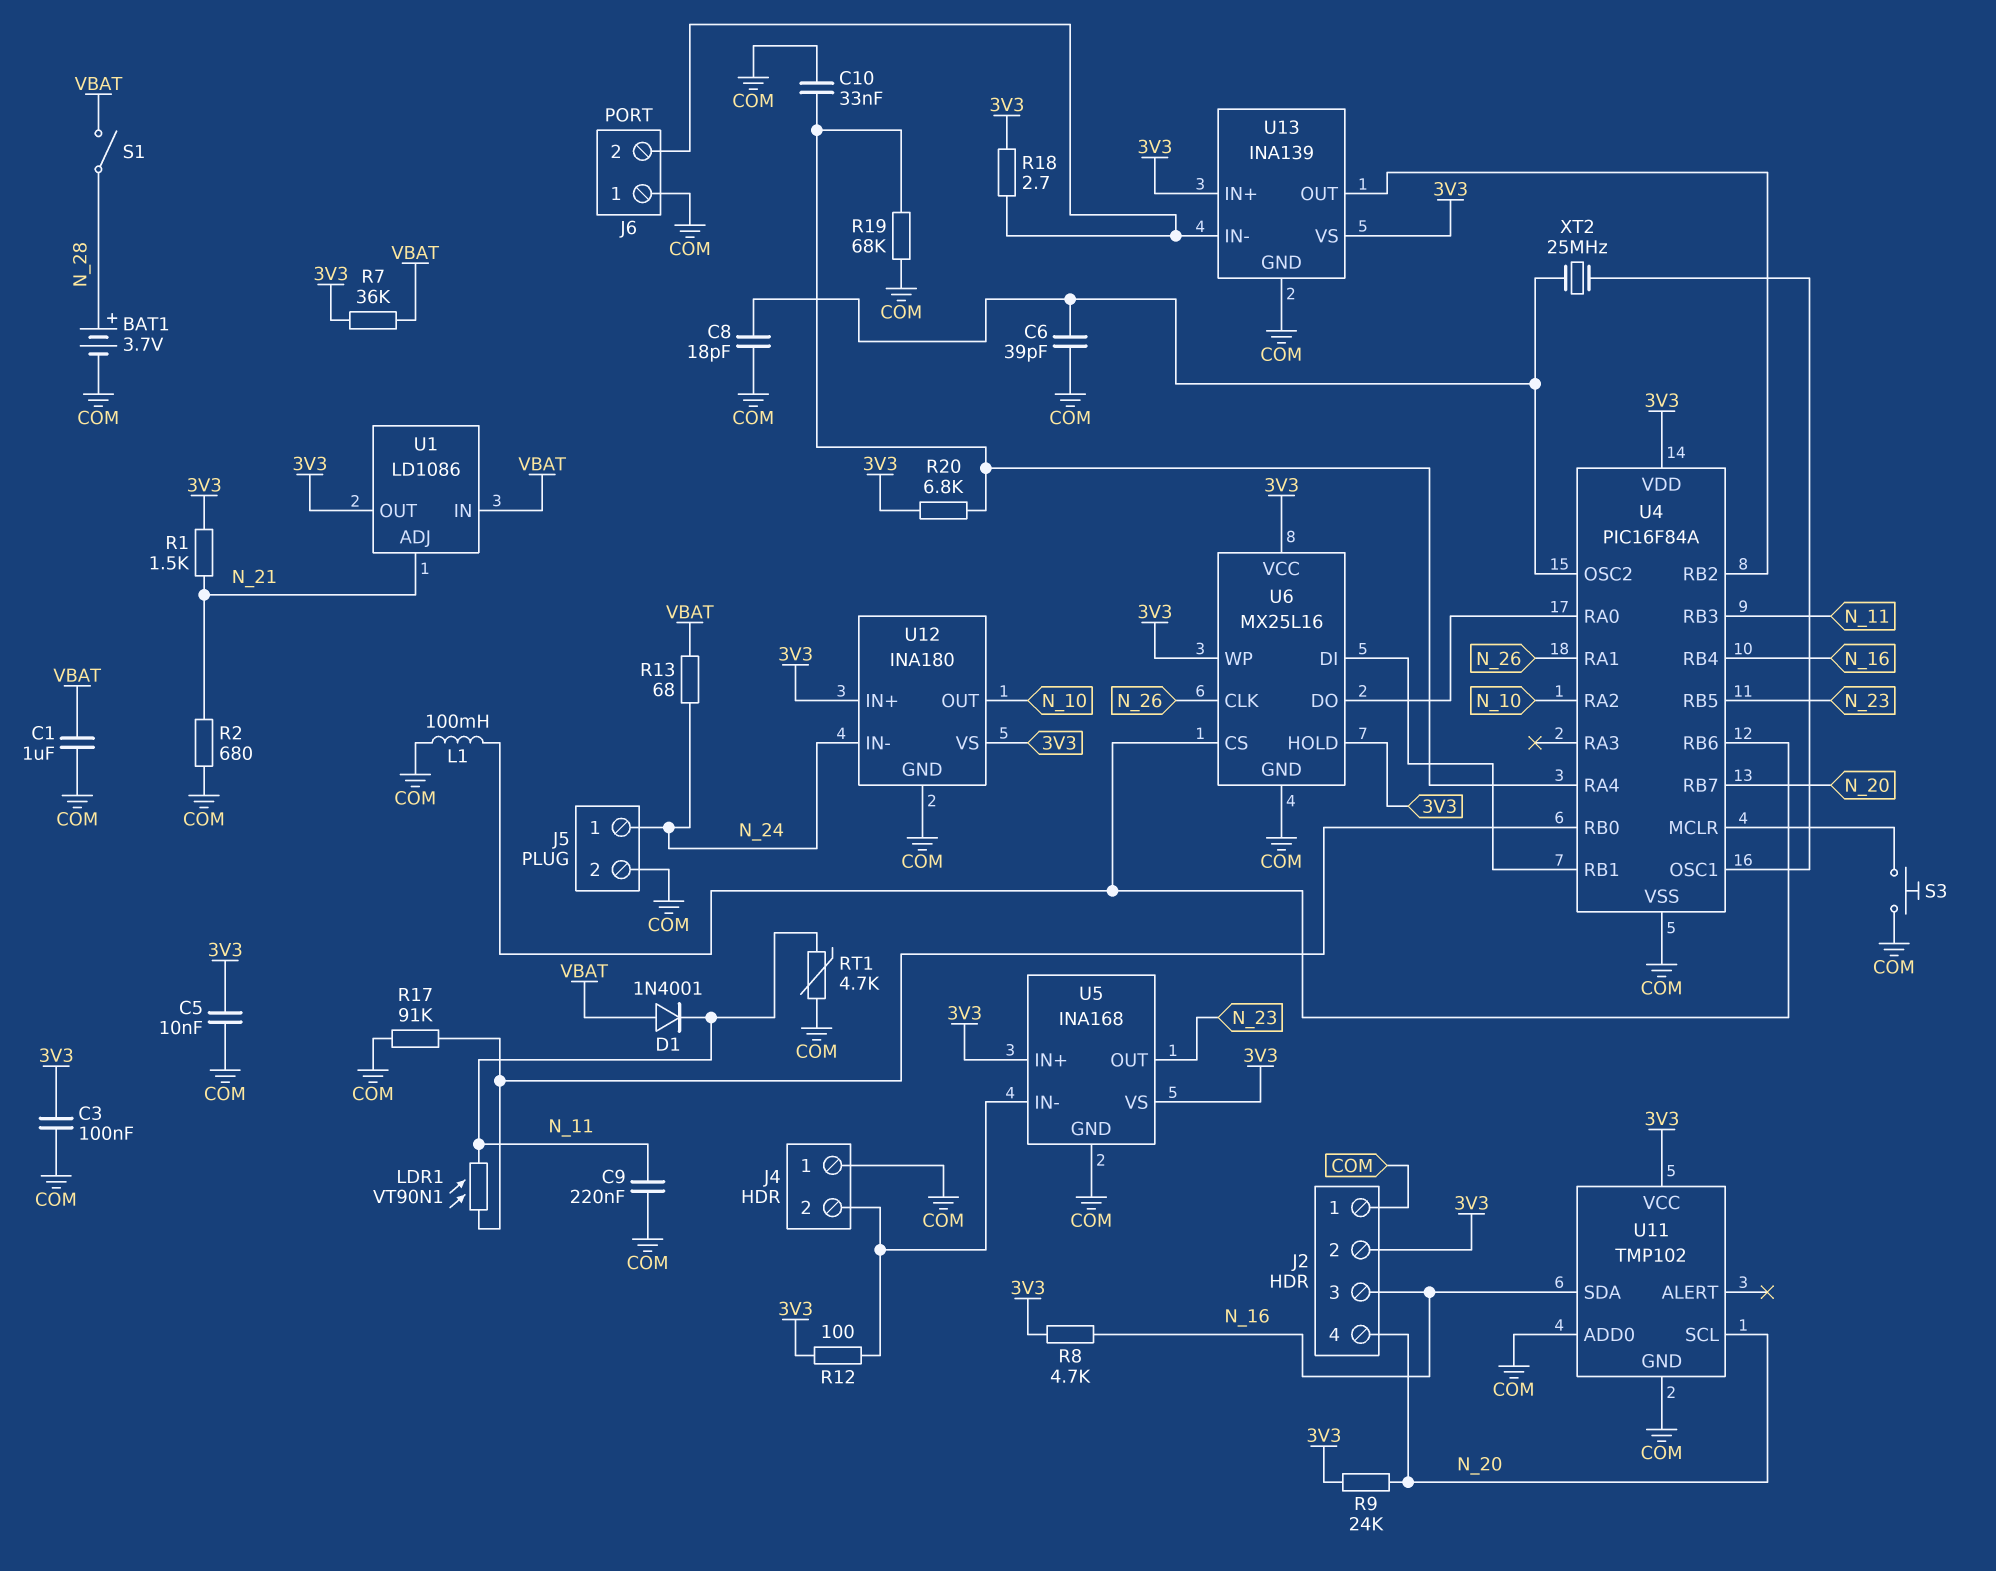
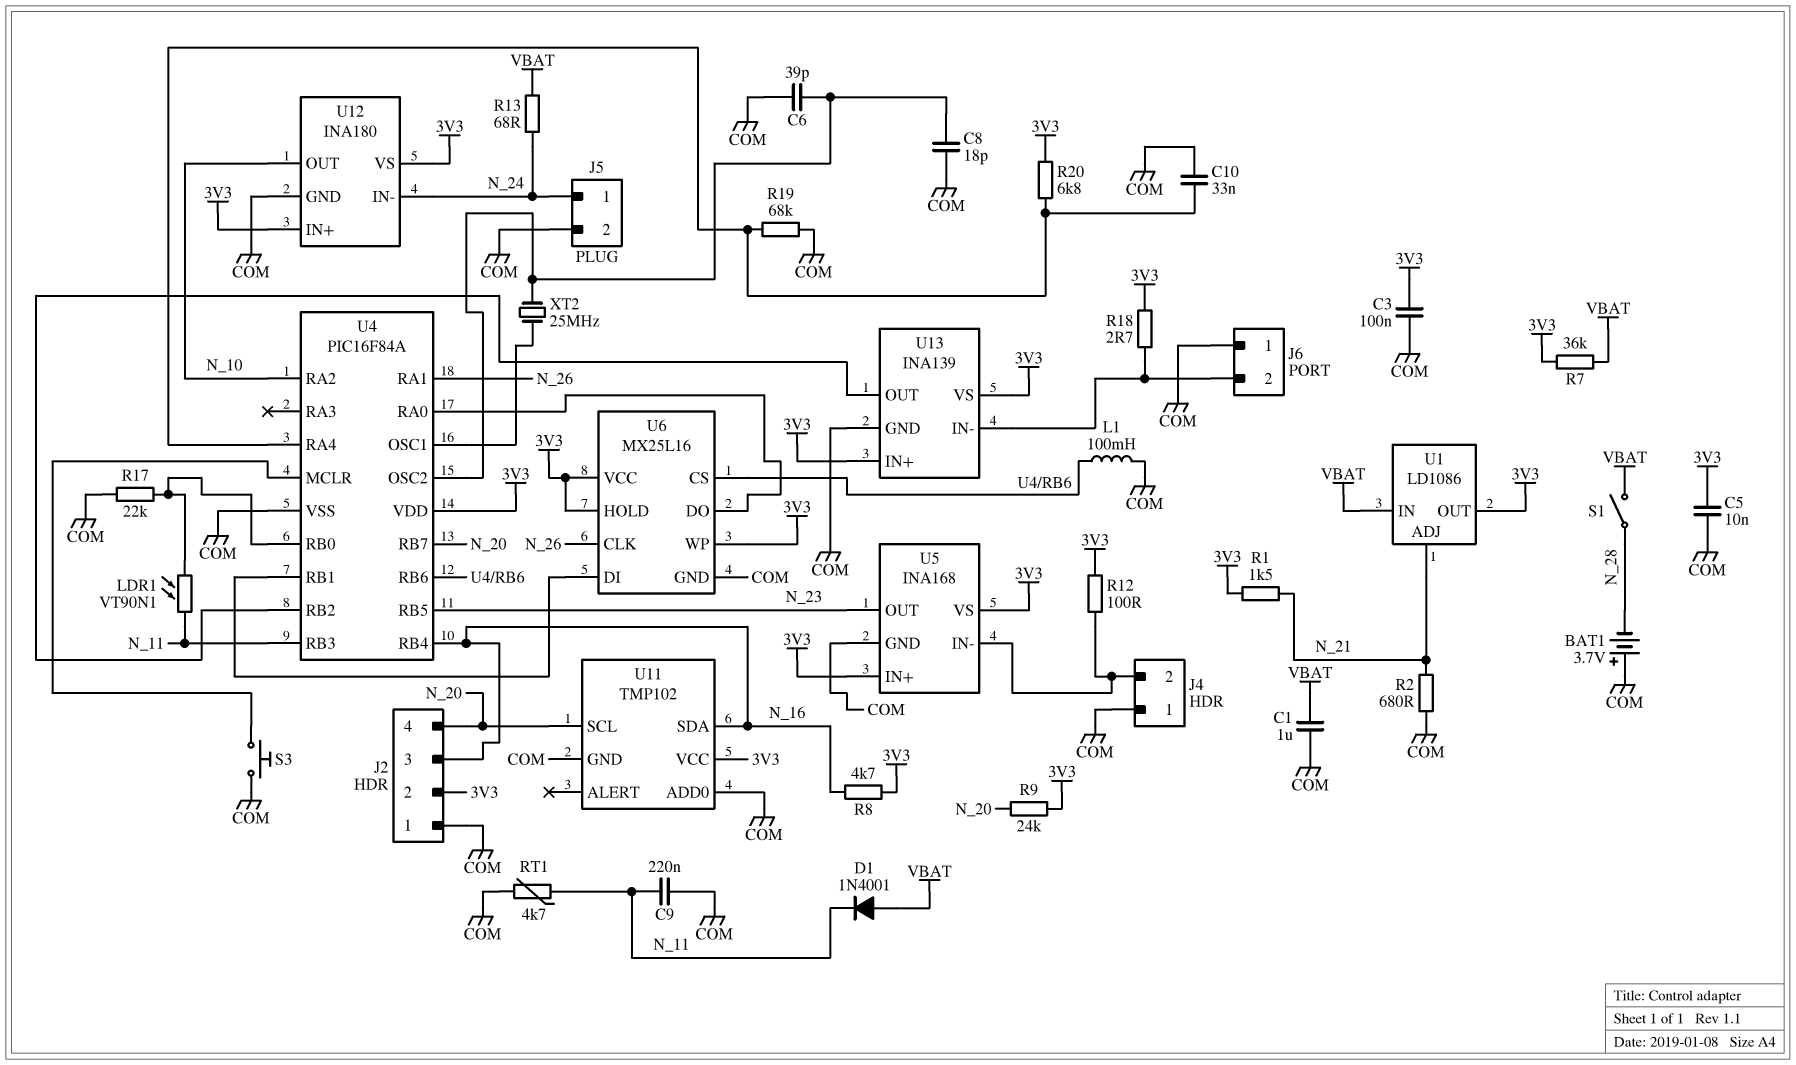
BAT1: 3.7V (plus N_28, minus COM) -> 3.7V (plus COM, minus N_28)
R17: 91k (COM, U4/RB0) -> 22k (COM, U4/RB0)

